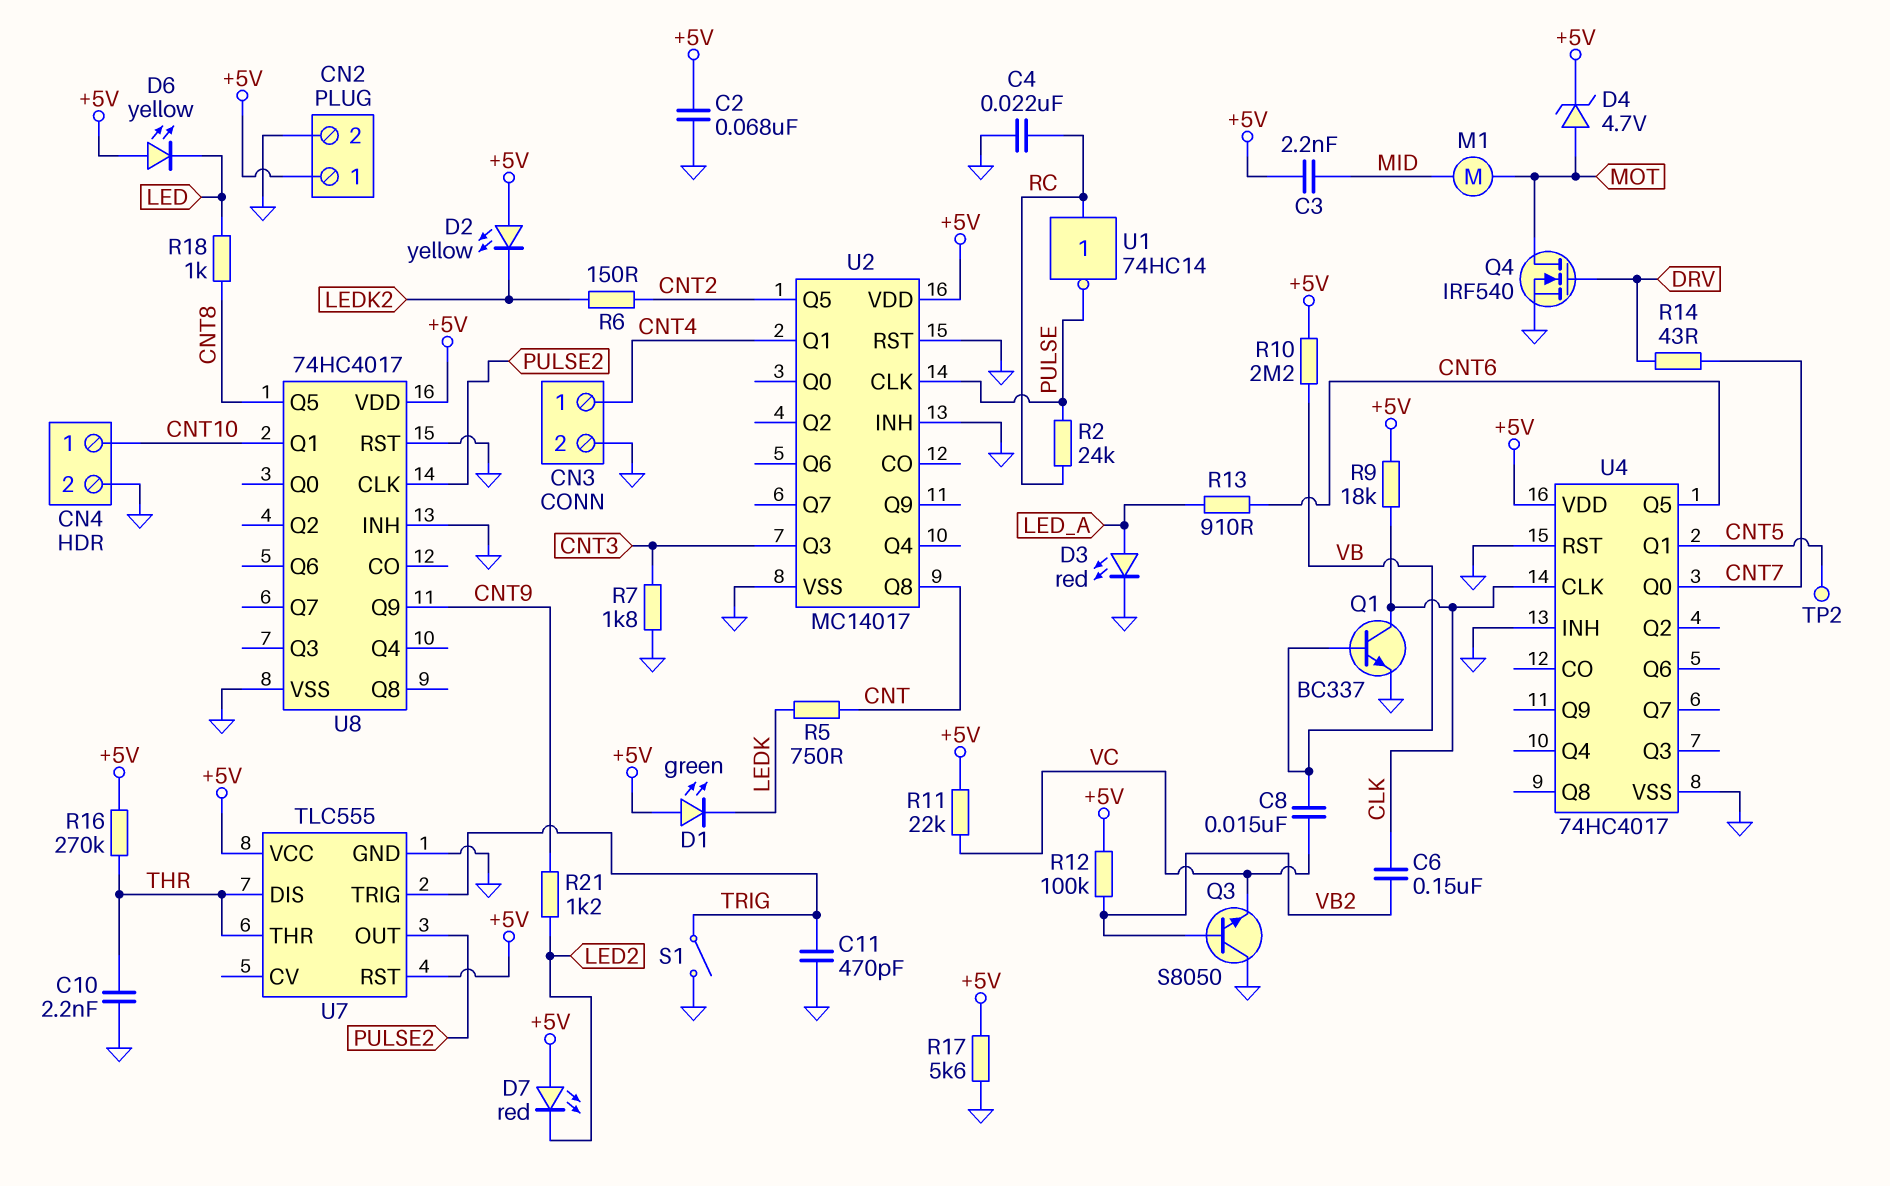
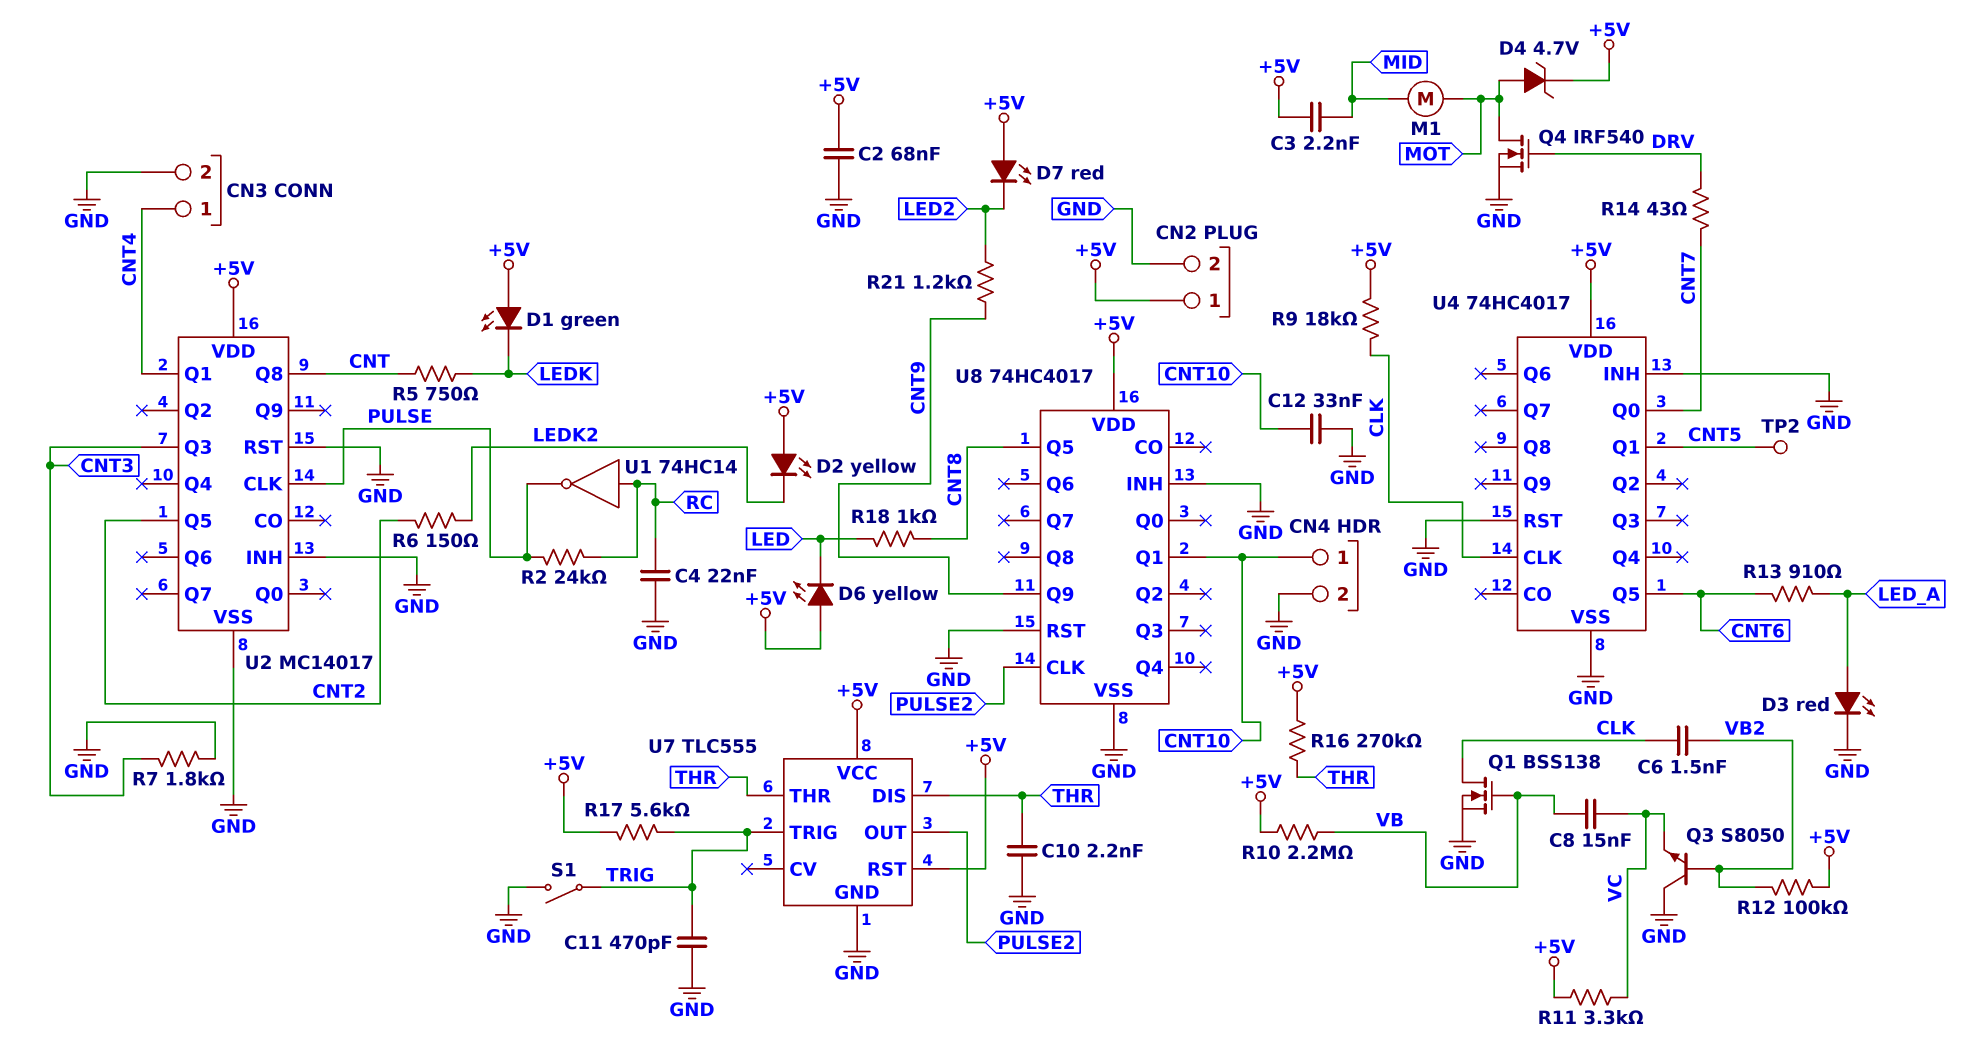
C6: 150nF (CLK, VB2) -> 1.5nF (CLK, VB2)
C12: none -> 33nF (CNT10, GND)
Q1: NPN BC337 (B VB, C CLK, E GND) -> NMOS BSS138 (G VB, D CLK, S GND)
R11: 22k (+5V, VC) -> 3.3k (+5V, VC)
R17: 5.6k (+5V, GND) -> 5.6k (+5V, TRIG)

